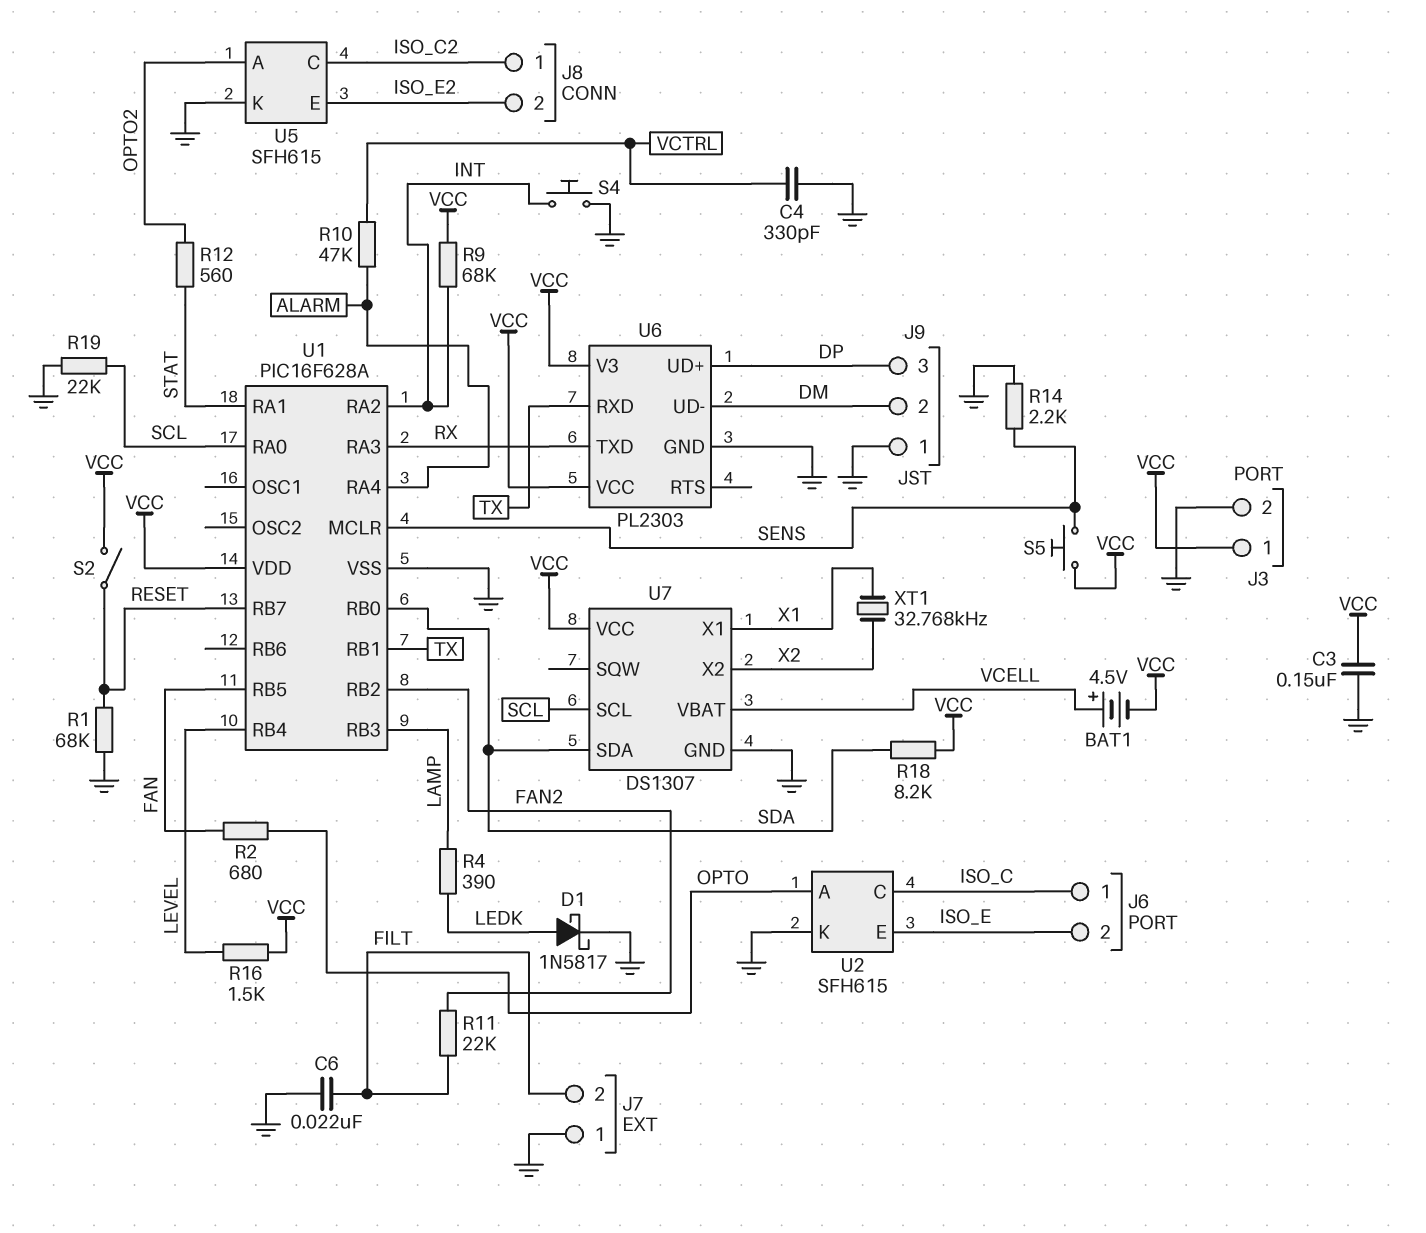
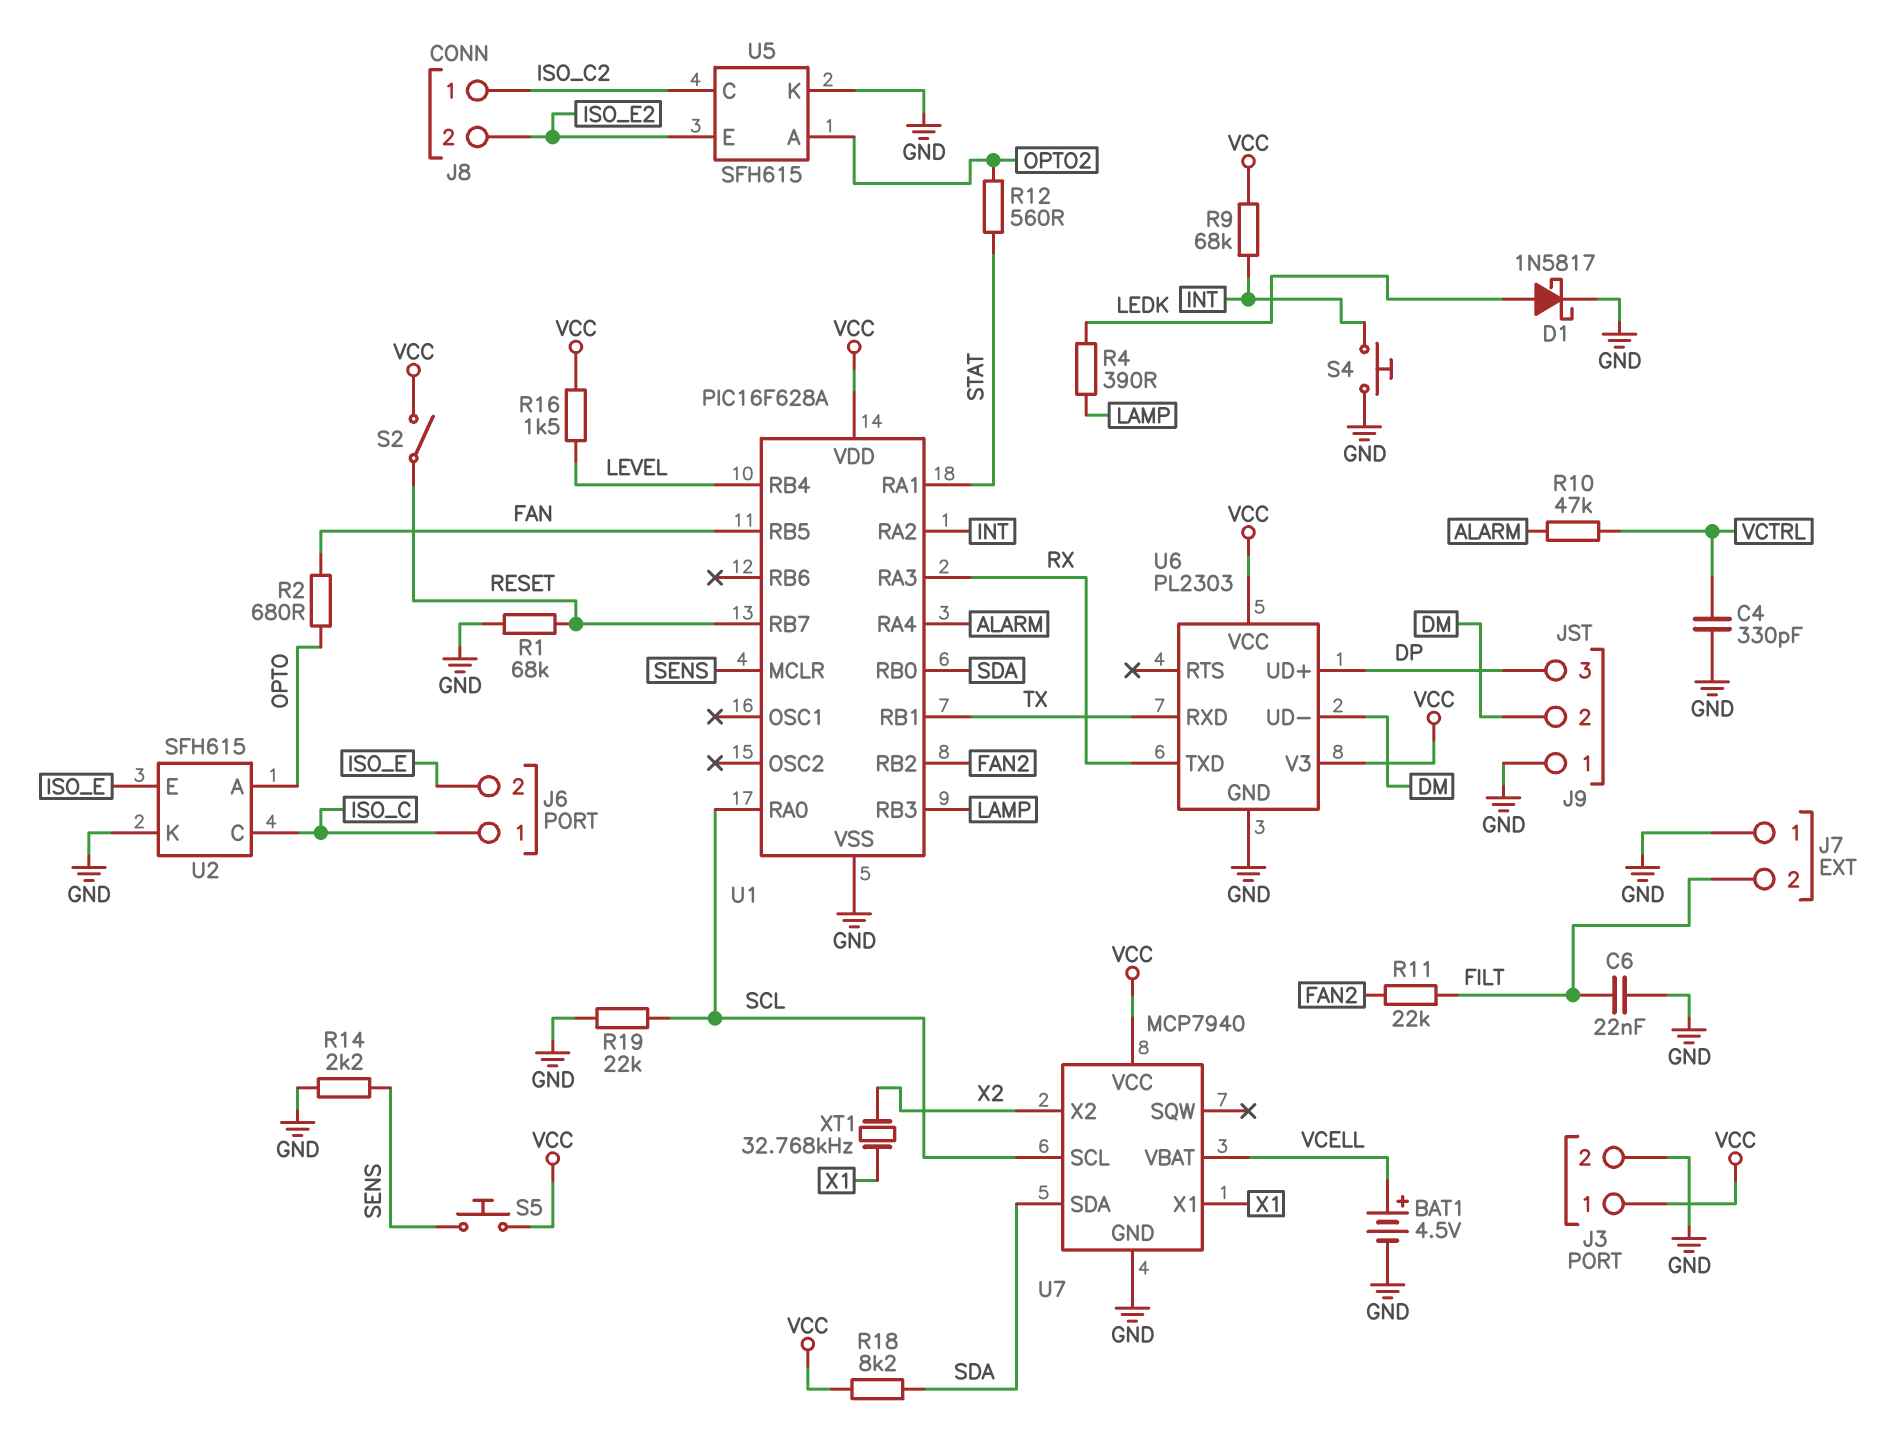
BAT1: 4.5V (plus VCELL, minus VCC) -> 4.5V (plus VCELL, minus GND)
C3: 150nF (GND, VCC) -> none
U7: DS1307 -> MCP7940

